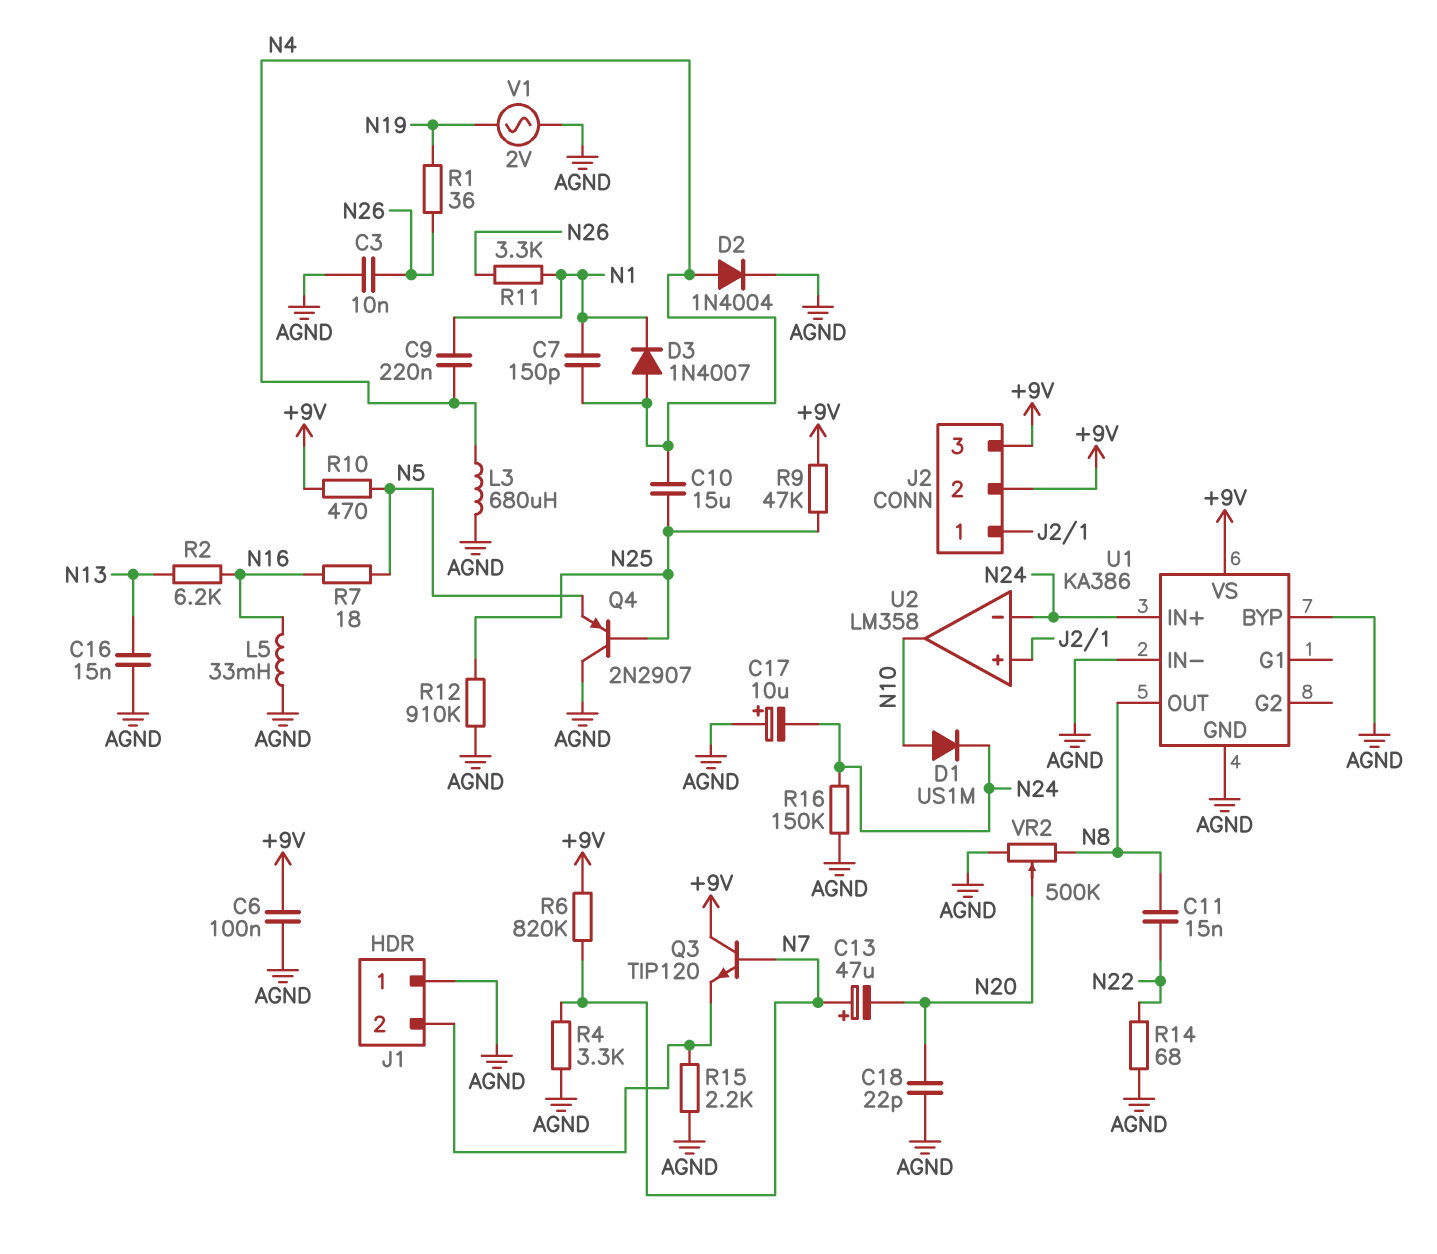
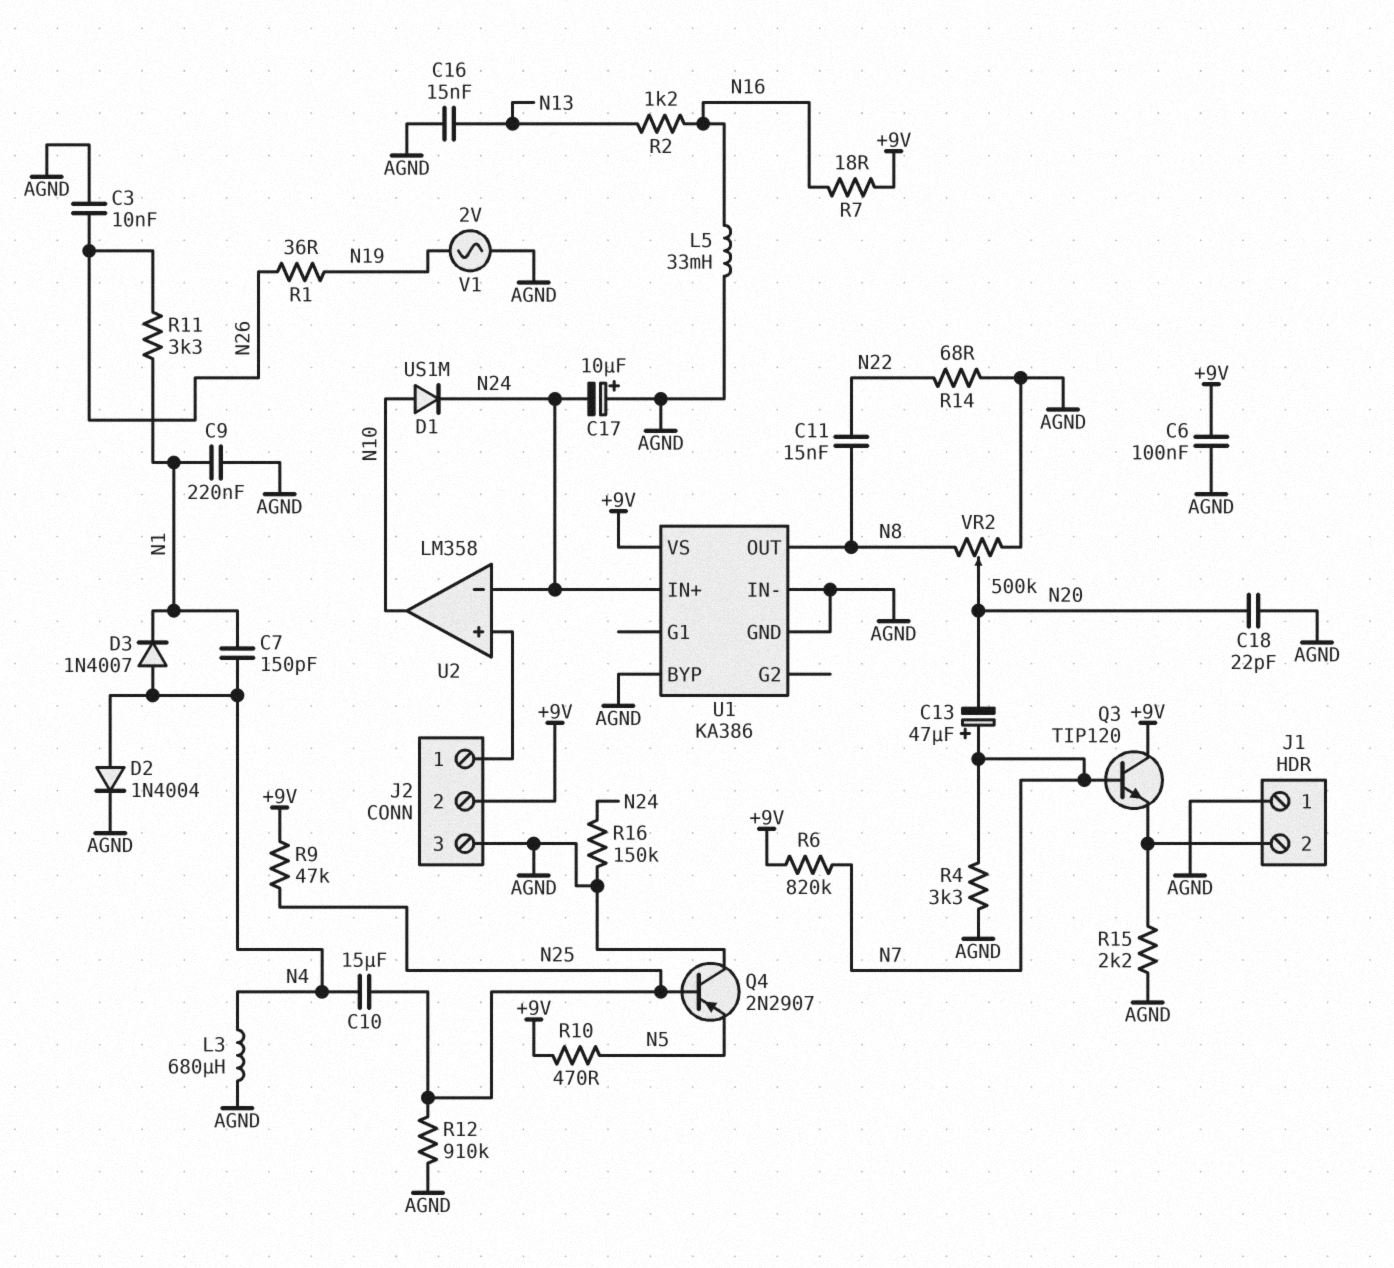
C9: 220nF (N1, N4) -> 220nF (AGND, N1)
J2 pin 3: +9V -> AGND
R2: 6.2k (N13, N16) -> 1.2k (N13, N16)
R7: 18 (N5, N16) -> 18 (+9V, N16)

